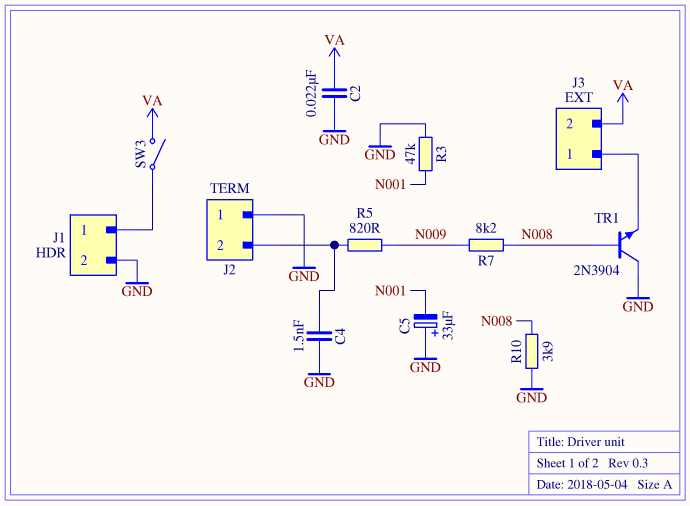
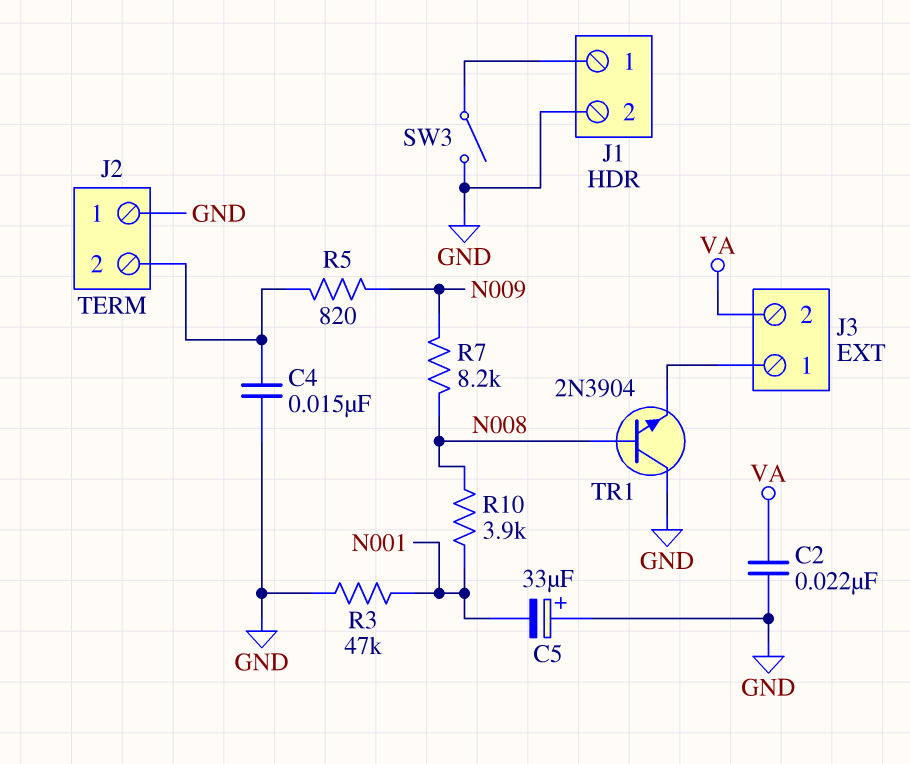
C4: 1.5nF (GND, J2/2) -> 15nF (GND, J2/2)
R10: 3.9k (GND, N008) -> 3.9k (N001, N008)
SW3: switch (J1/1, VA) -> switch (GND, J1/1)

